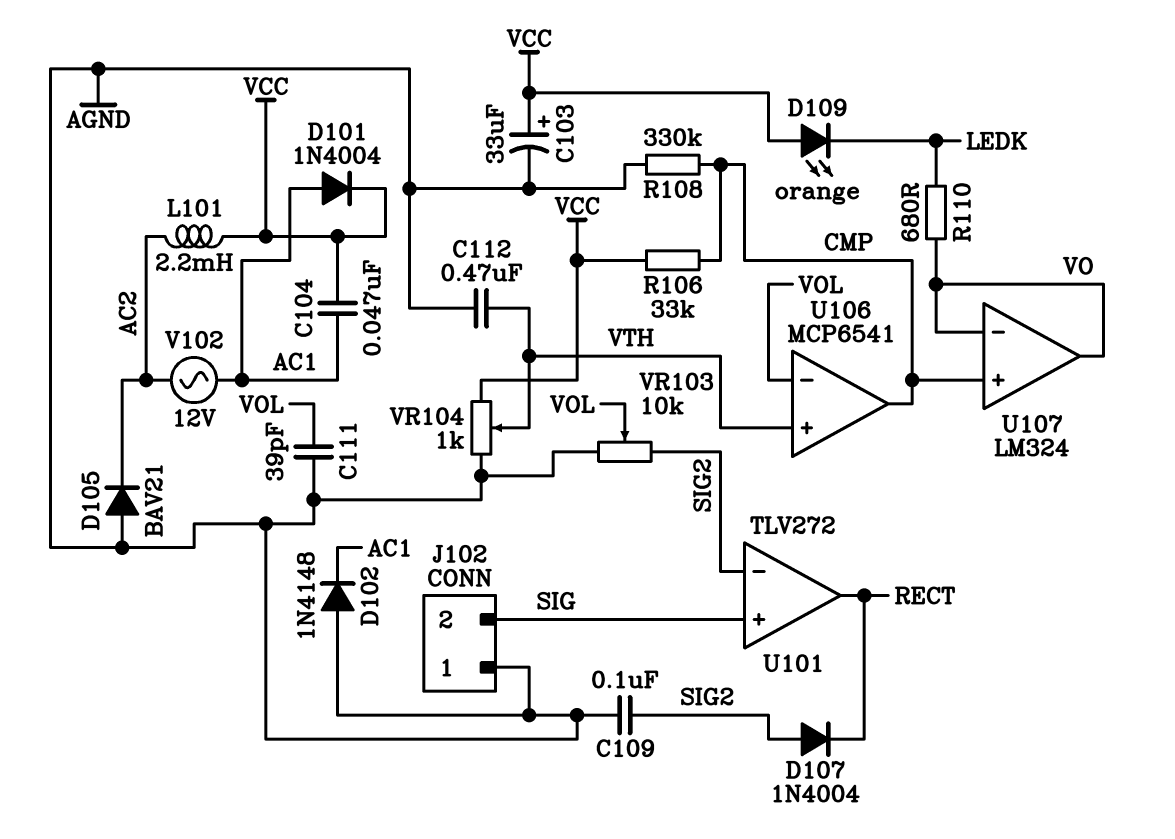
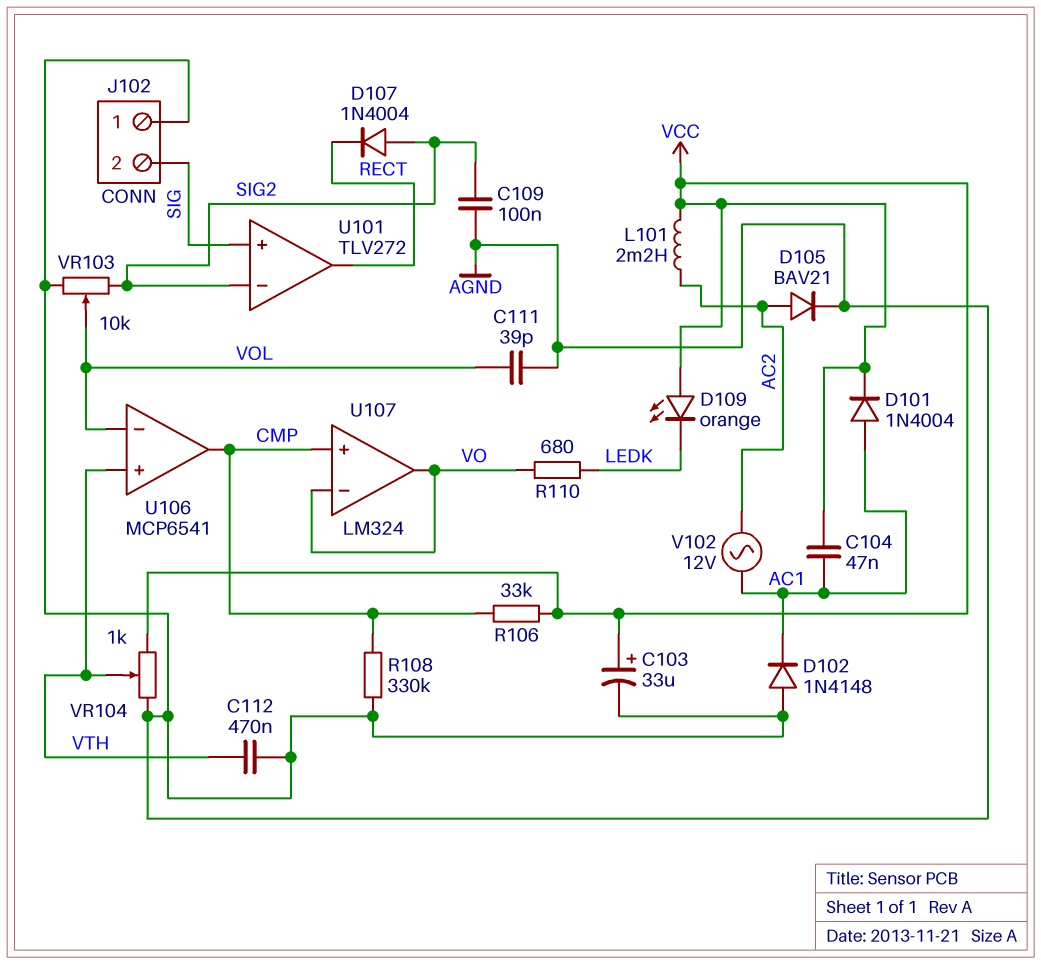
D105: diode BAV21 (A AGND, K AC2) -> diode BAV21 (A AC2, K AGND)

